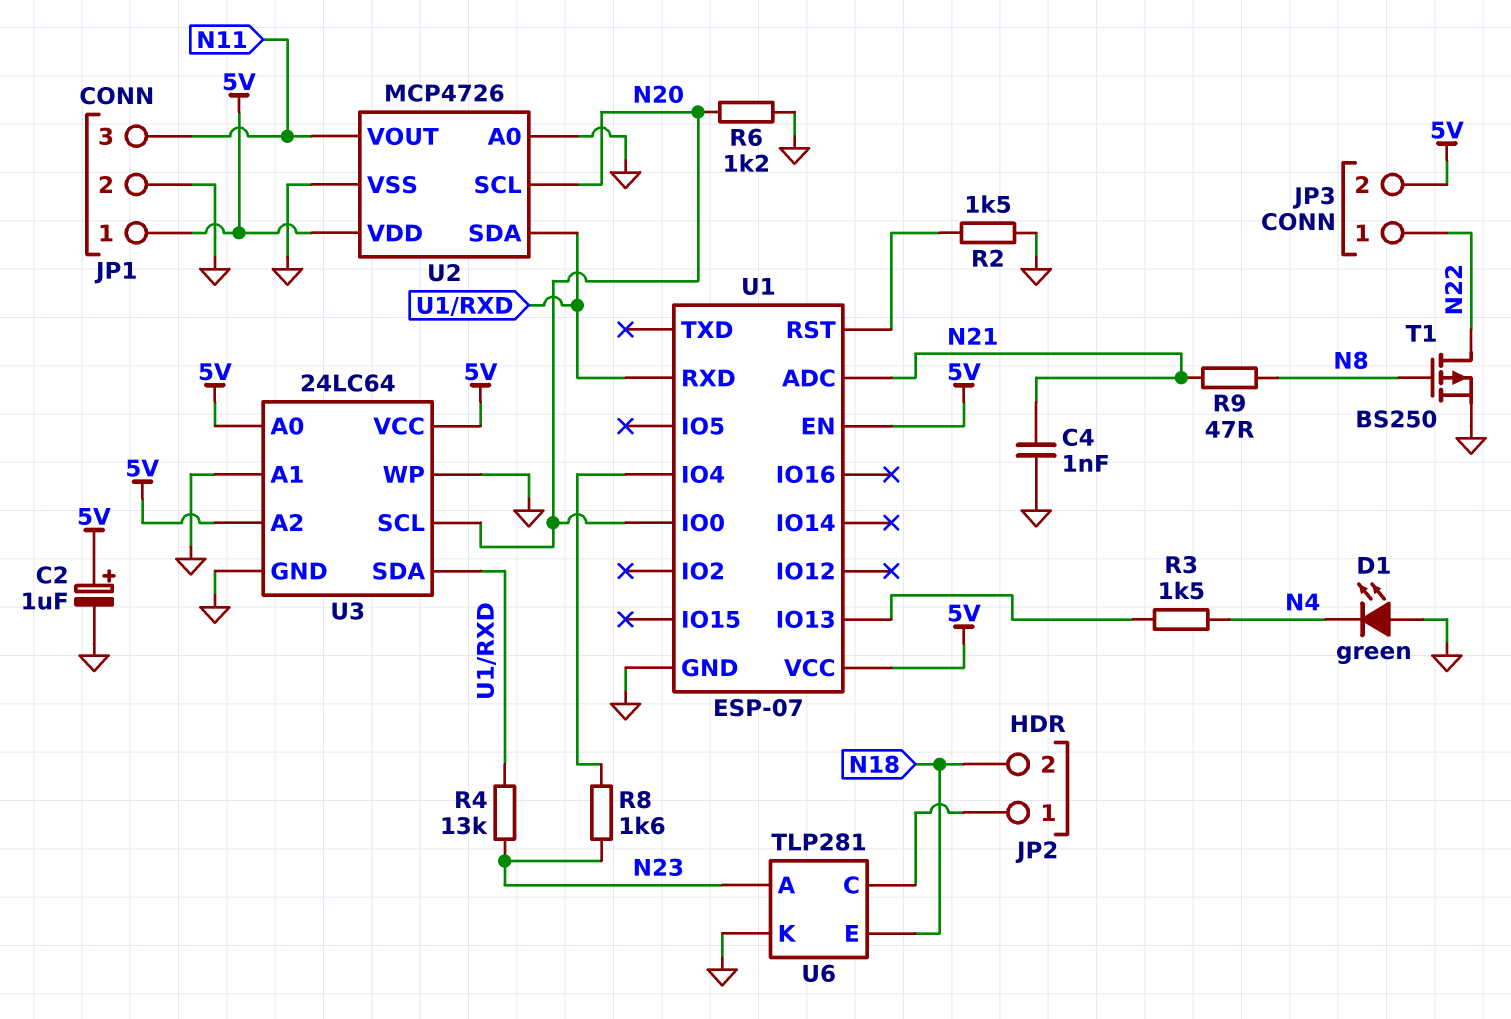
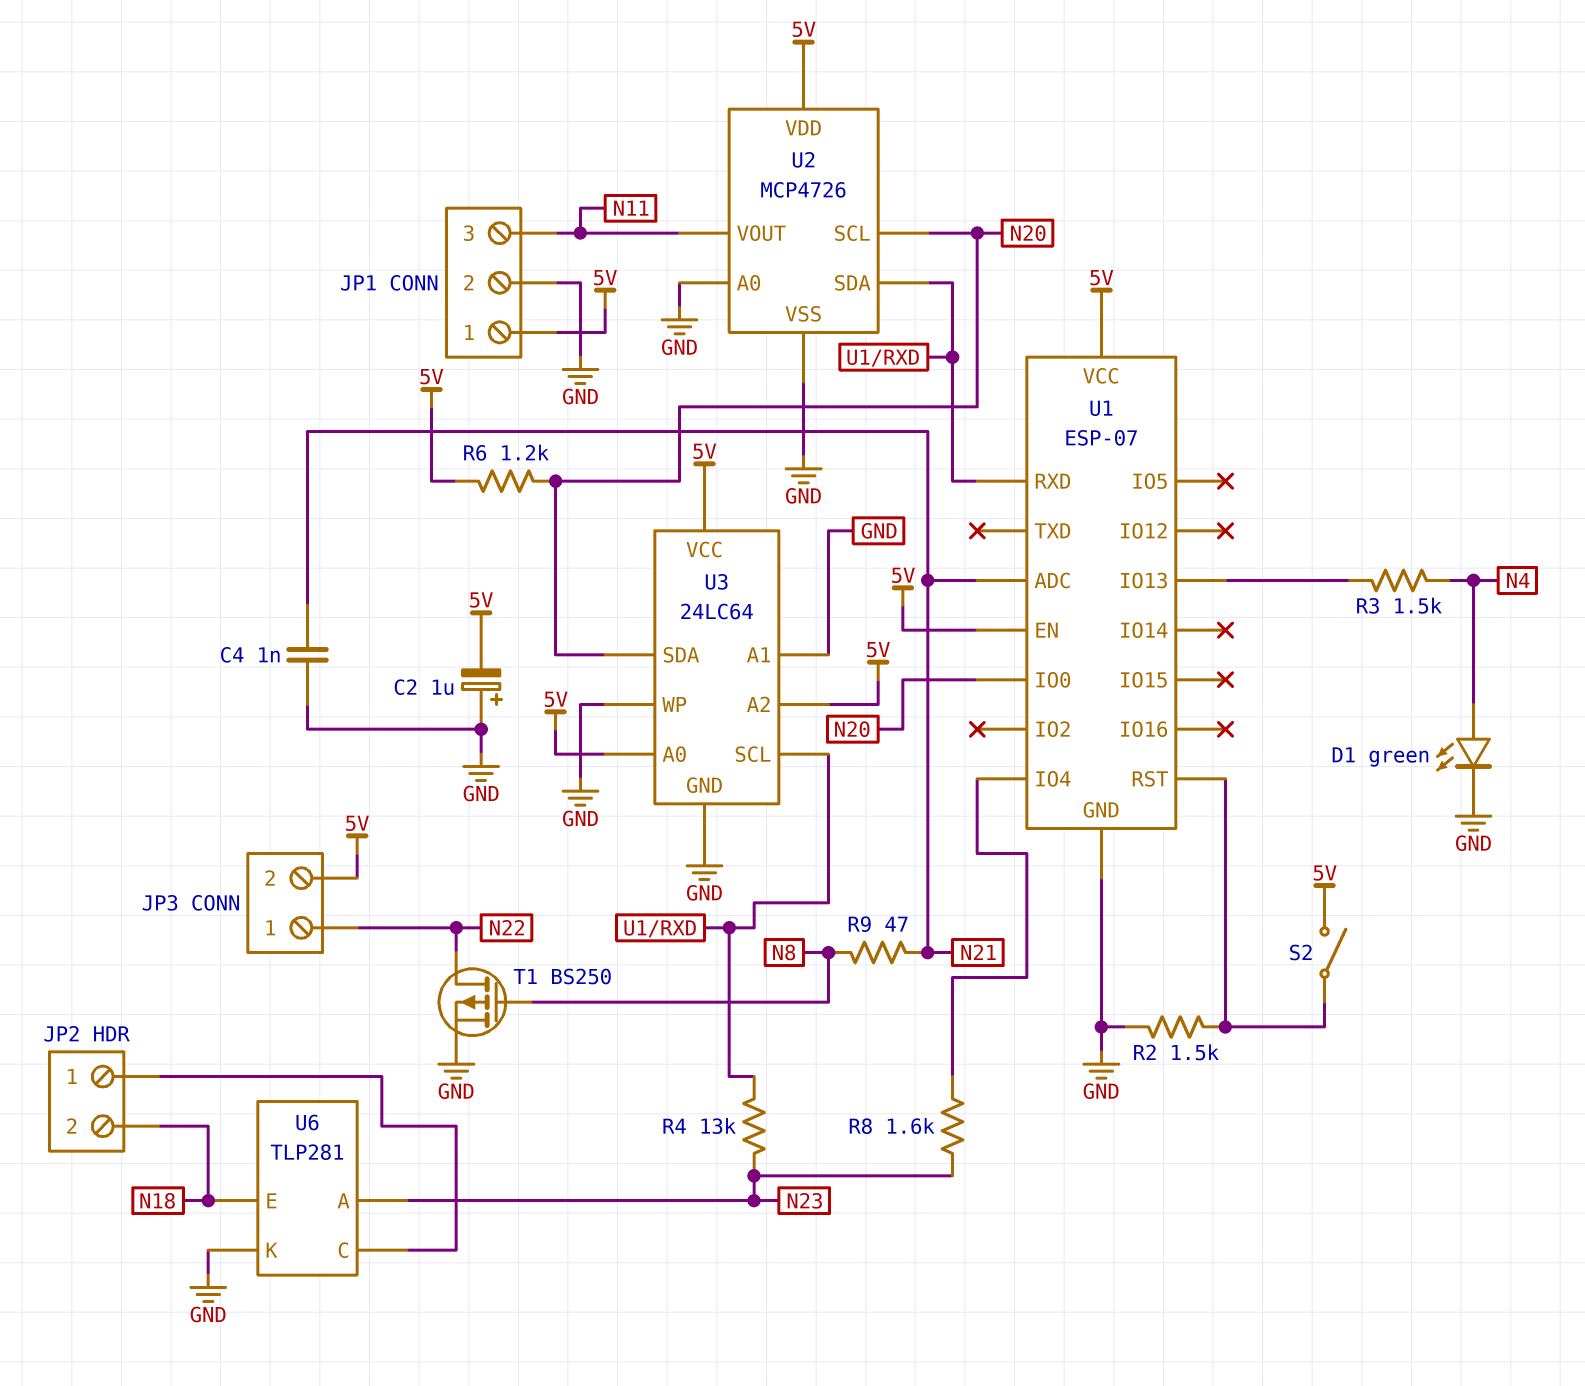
C2: 1uF (plus 5V, minus GND) -> 1uF (plus GND, minus 5V)
D1: LED green (A GND, K N4) -> LED green (A N4, K GND)
R6: 1.2k (GND, N20) -> 1.2k (5V, N20)
S2: none -> switch (5V, U1/RST)
U3 pin SCL: N20 -> U1/RXD
U3 pin SDA: U1/RXD -> N20

